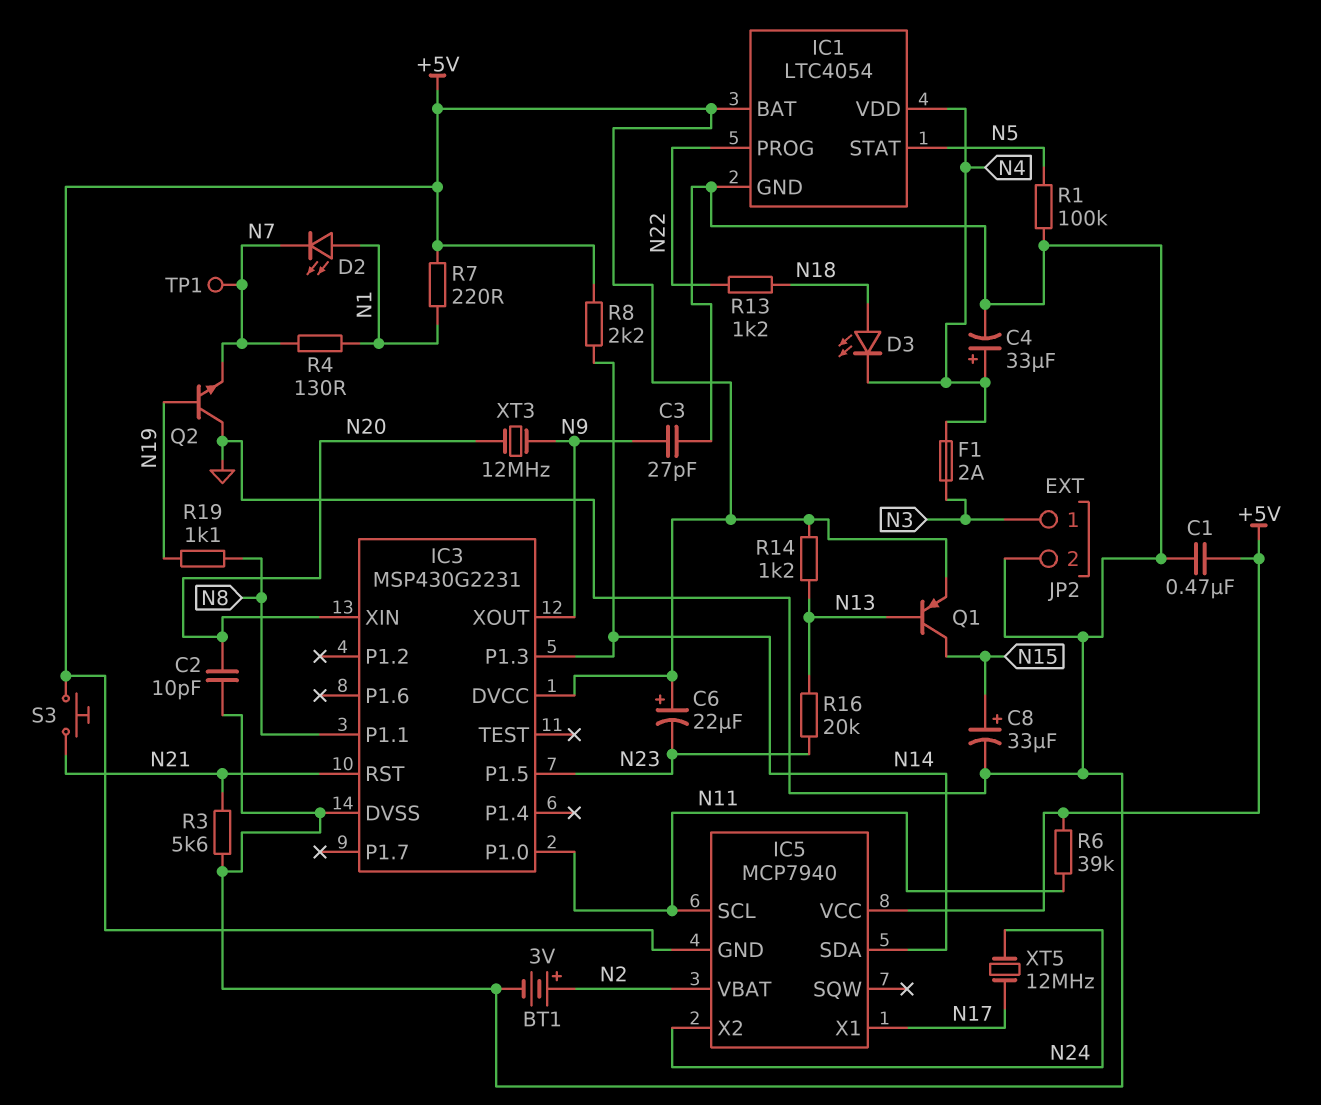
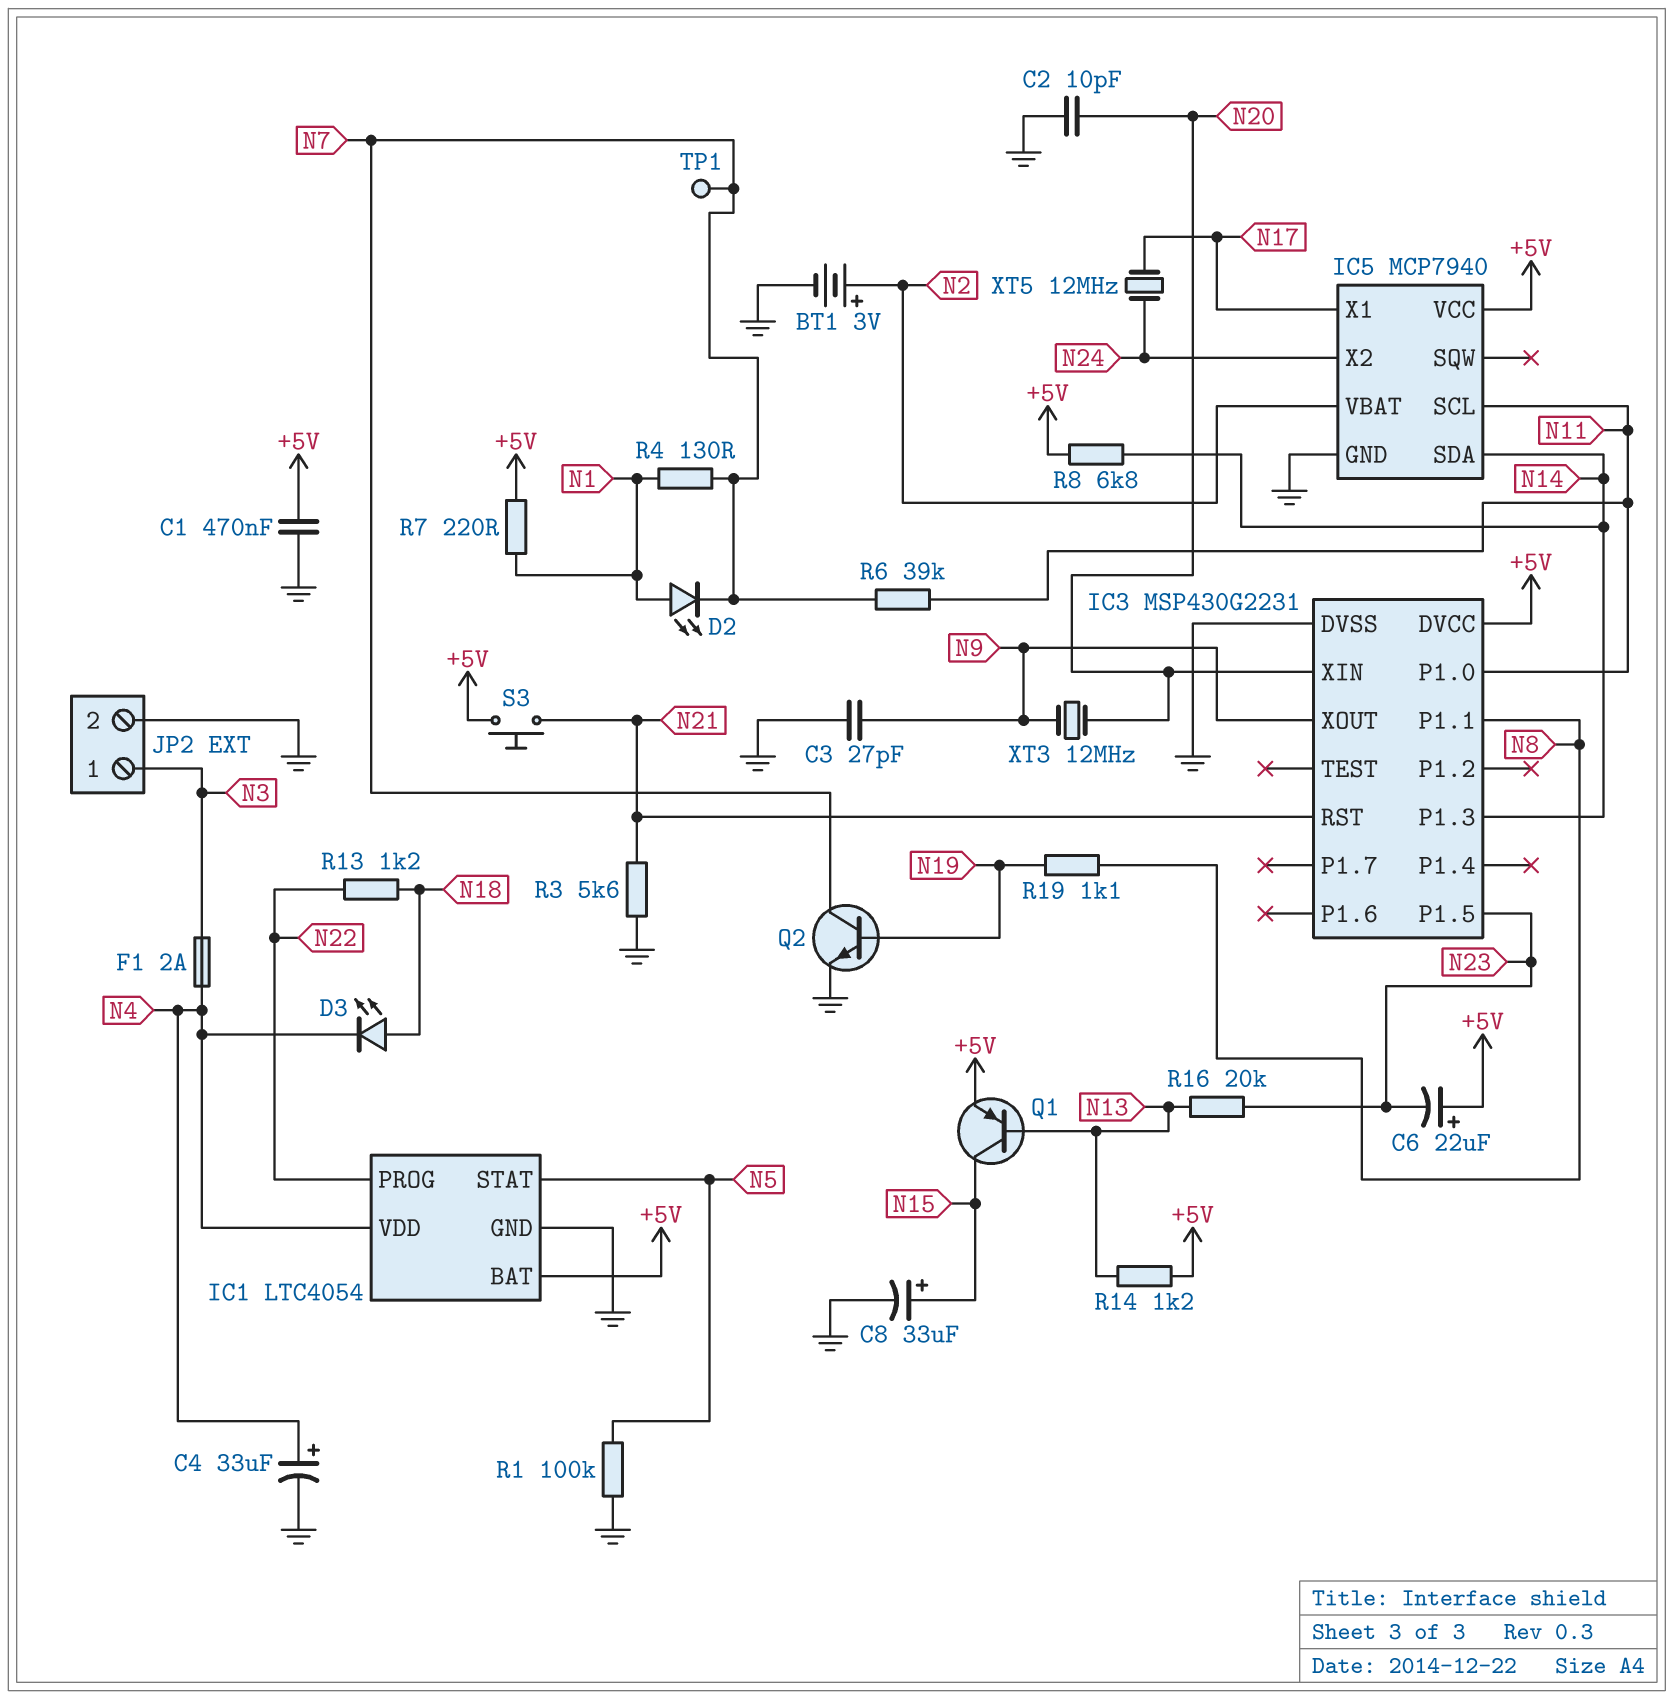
IC5 pin GND: +5V -> GND
Q2: NPN (B N19, C GND, E N7) -> NPN (B N19, C N7, E GND)
R6: 39k (+5V, N11) -> 39k (N7, N11)
R8: 2.2k (+5V, N14) -> 6.8k (+5V, N14)

